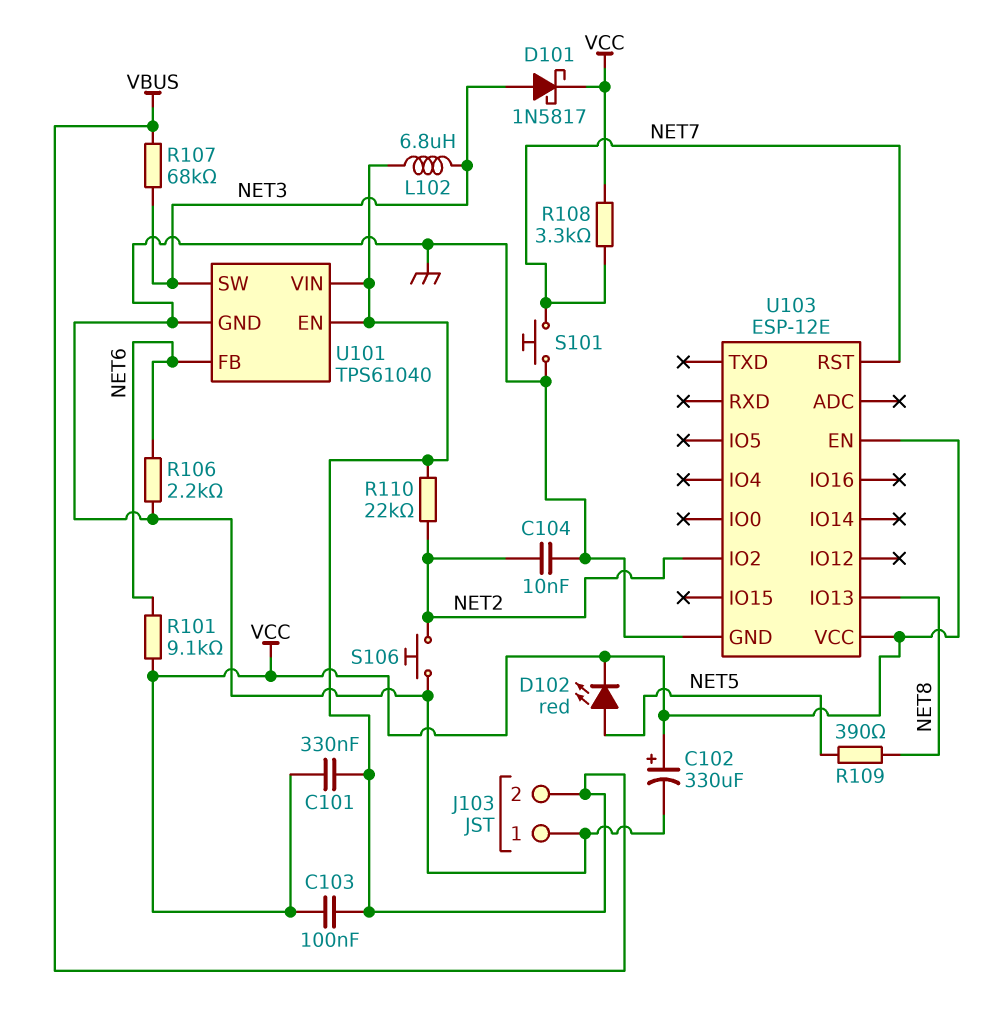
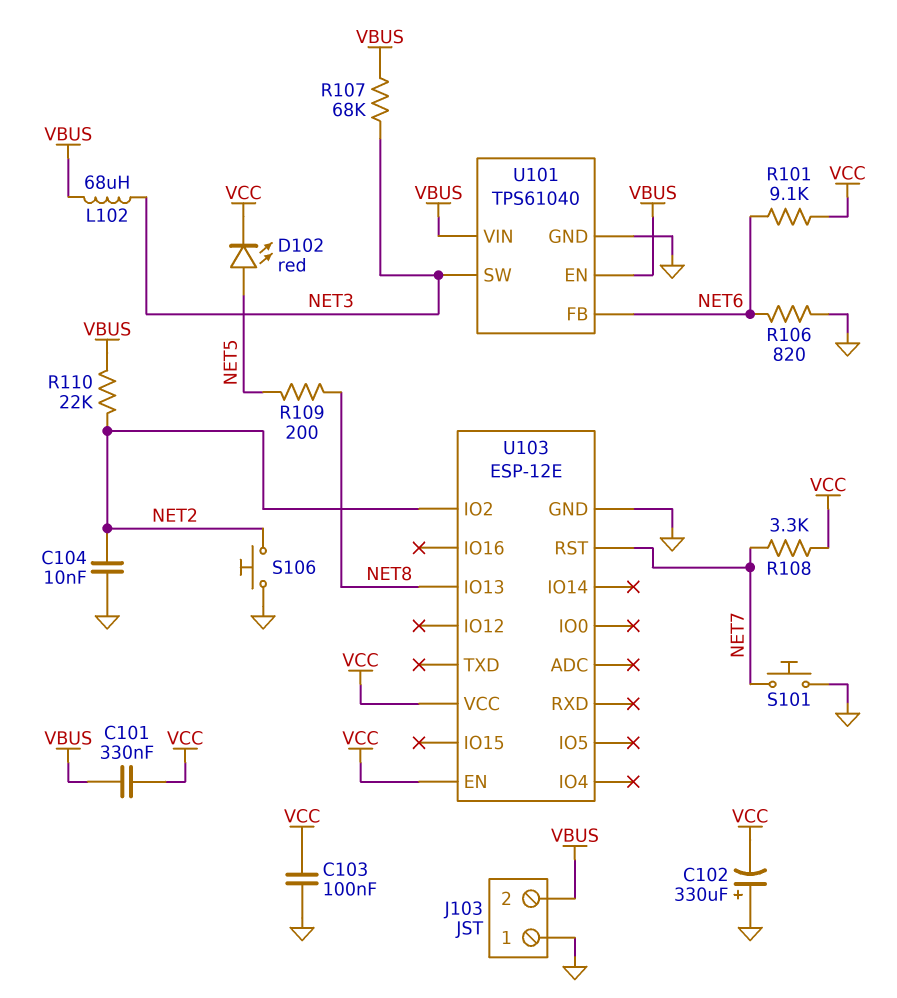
C102: 330uF (plus VCC, minus GND) -> 330uF (plus GND, minus VCC)
C103: 100nF (VBUS, VCC) -> 100nF (GND, VCC)
D101: schottky 1N5817 (A NET3, K VCC) -> none
L102: 6.8uH (NET3, VBUS) -> 68uH (NET3, VBUS)
R106: 2.2k (GND, NET6) -> 820 (GND, NET6)
R109: 390 (NET5, NET8) -> 200 (NET5, NET8)

